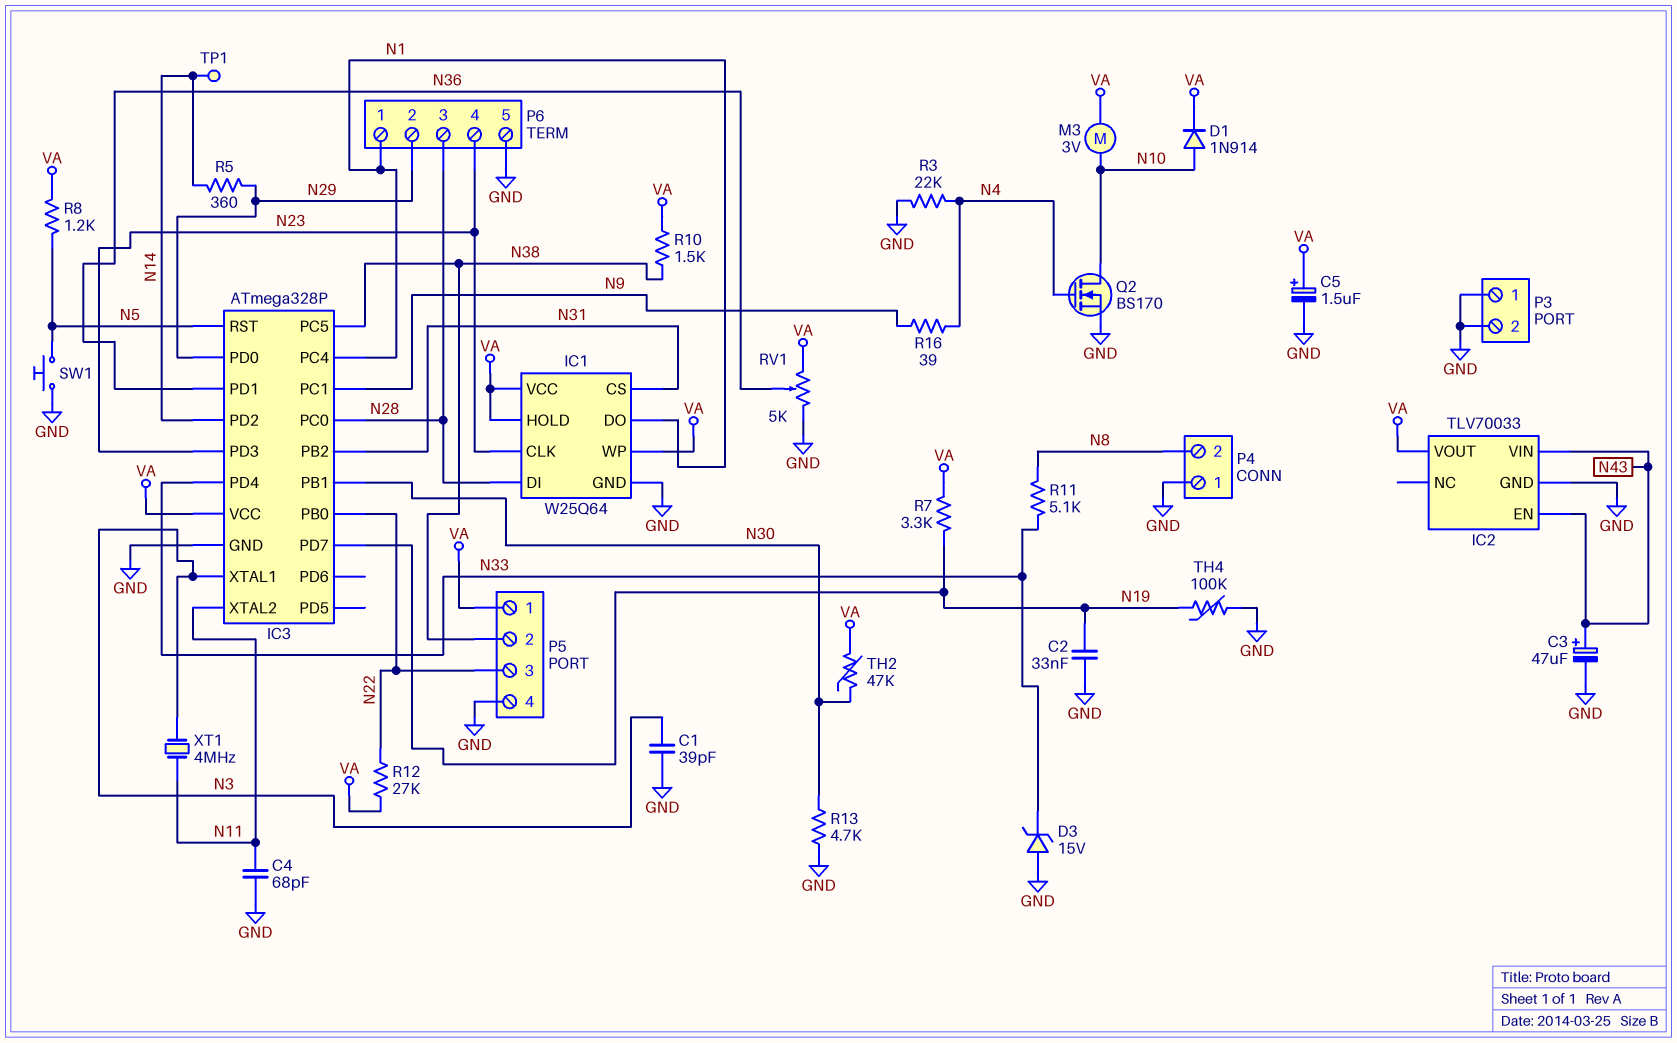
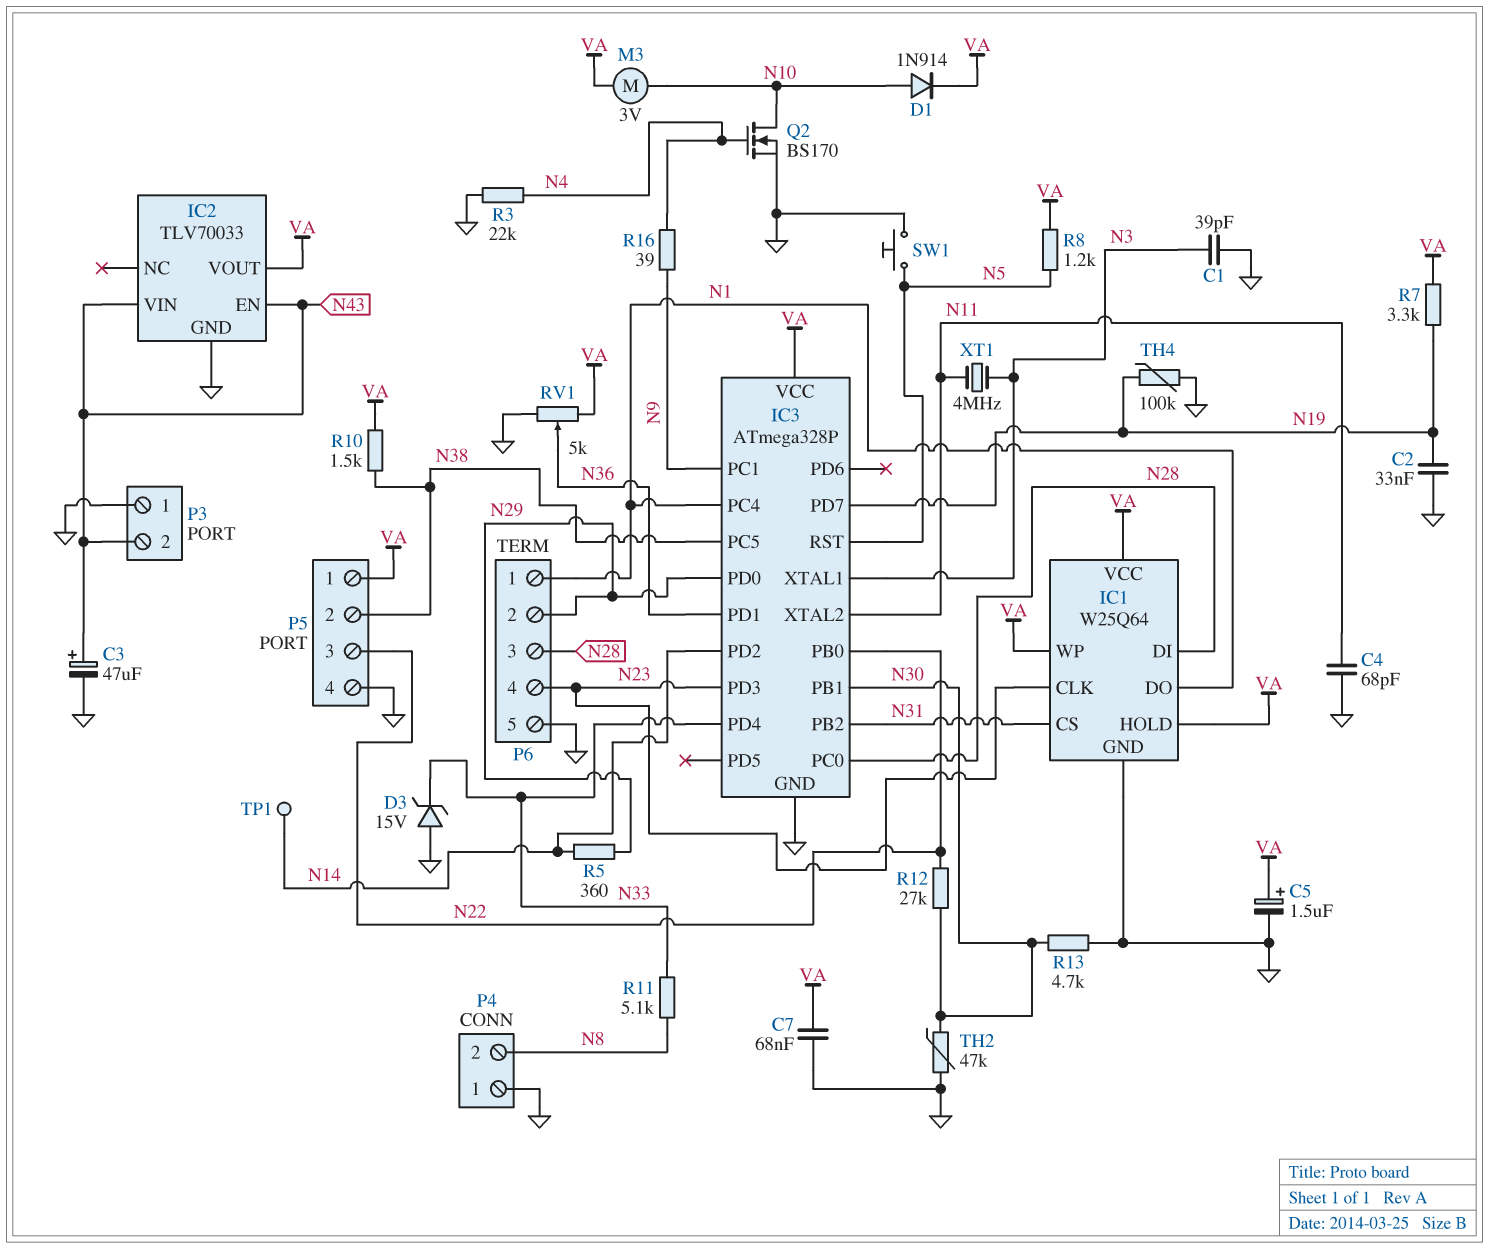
C7: none -> 68nF (GND, VA)
P3 pin 2: GND -> N43
R12: 27k (N22, VA) -> 27k (N22, N30)
TH2: 47k (N30, VA) -> 47k (GND, N30)

